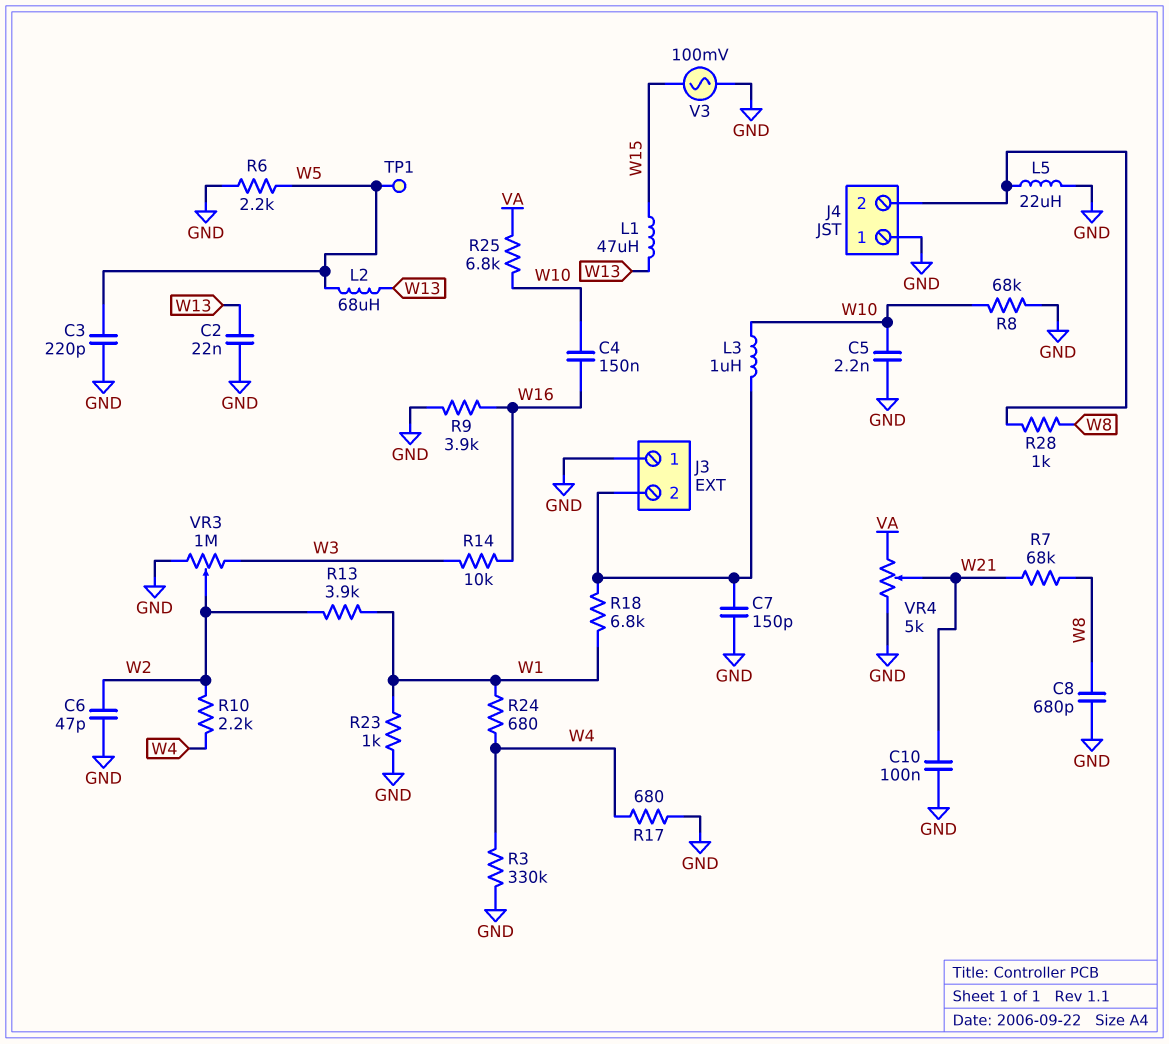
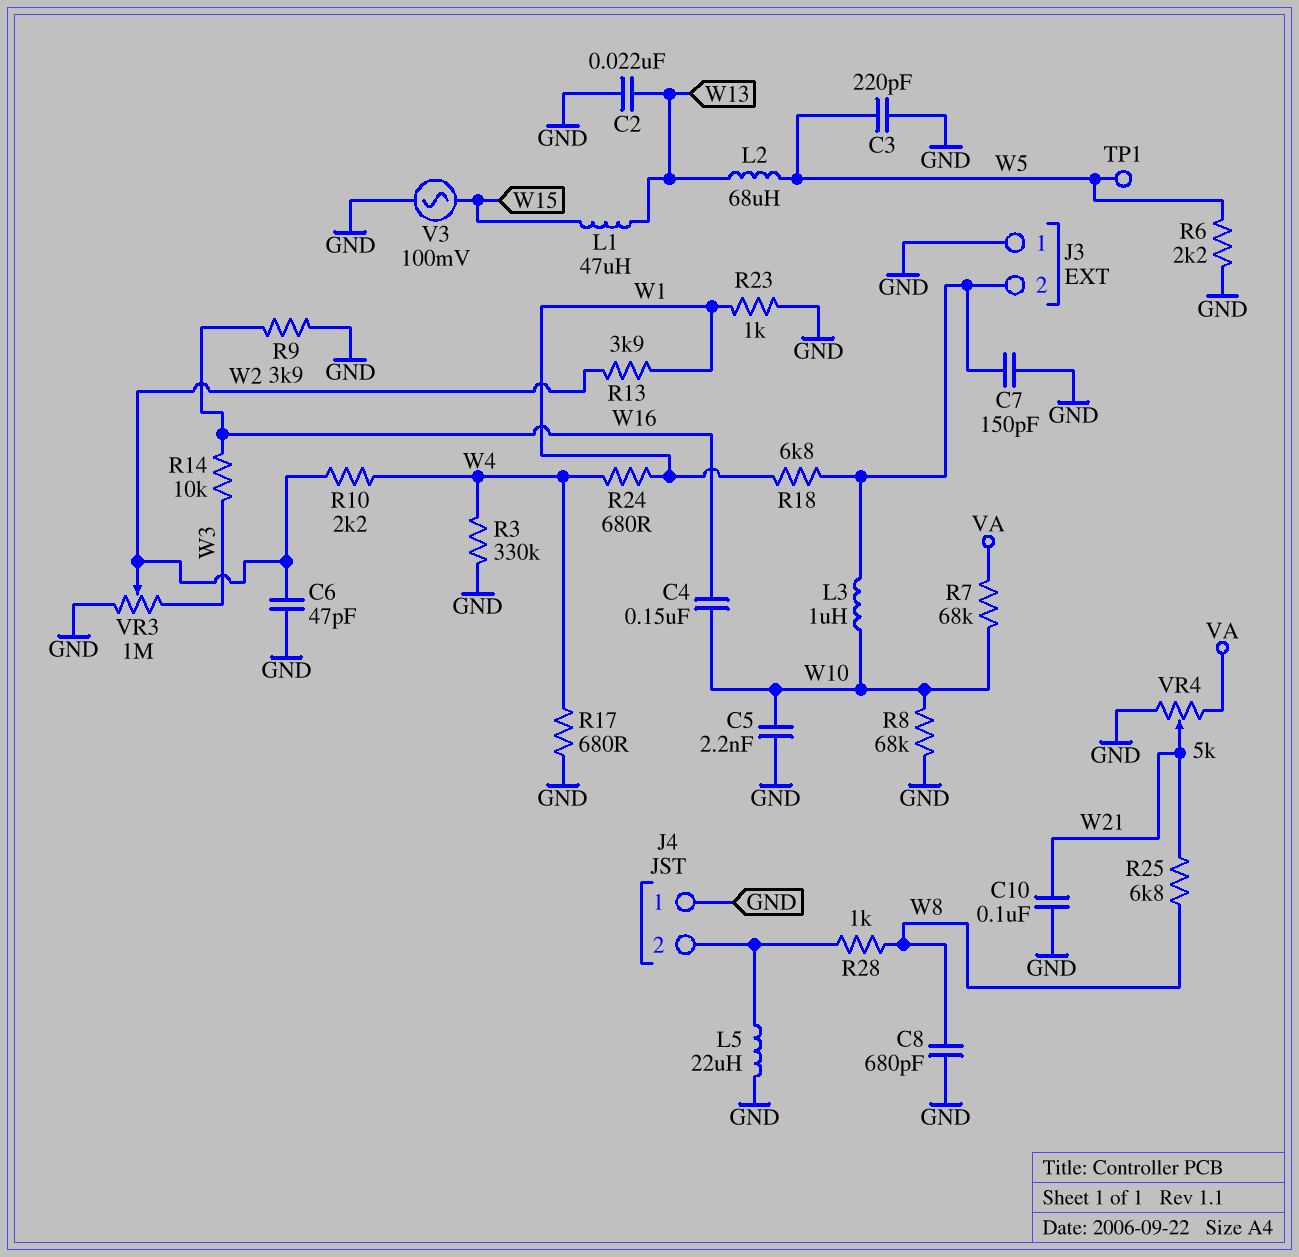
R7: 68k (W8, W21) -> 68k (VA, W10)
R25: 6.8k (VA, W10) -> 6.8k (W8, W21)

